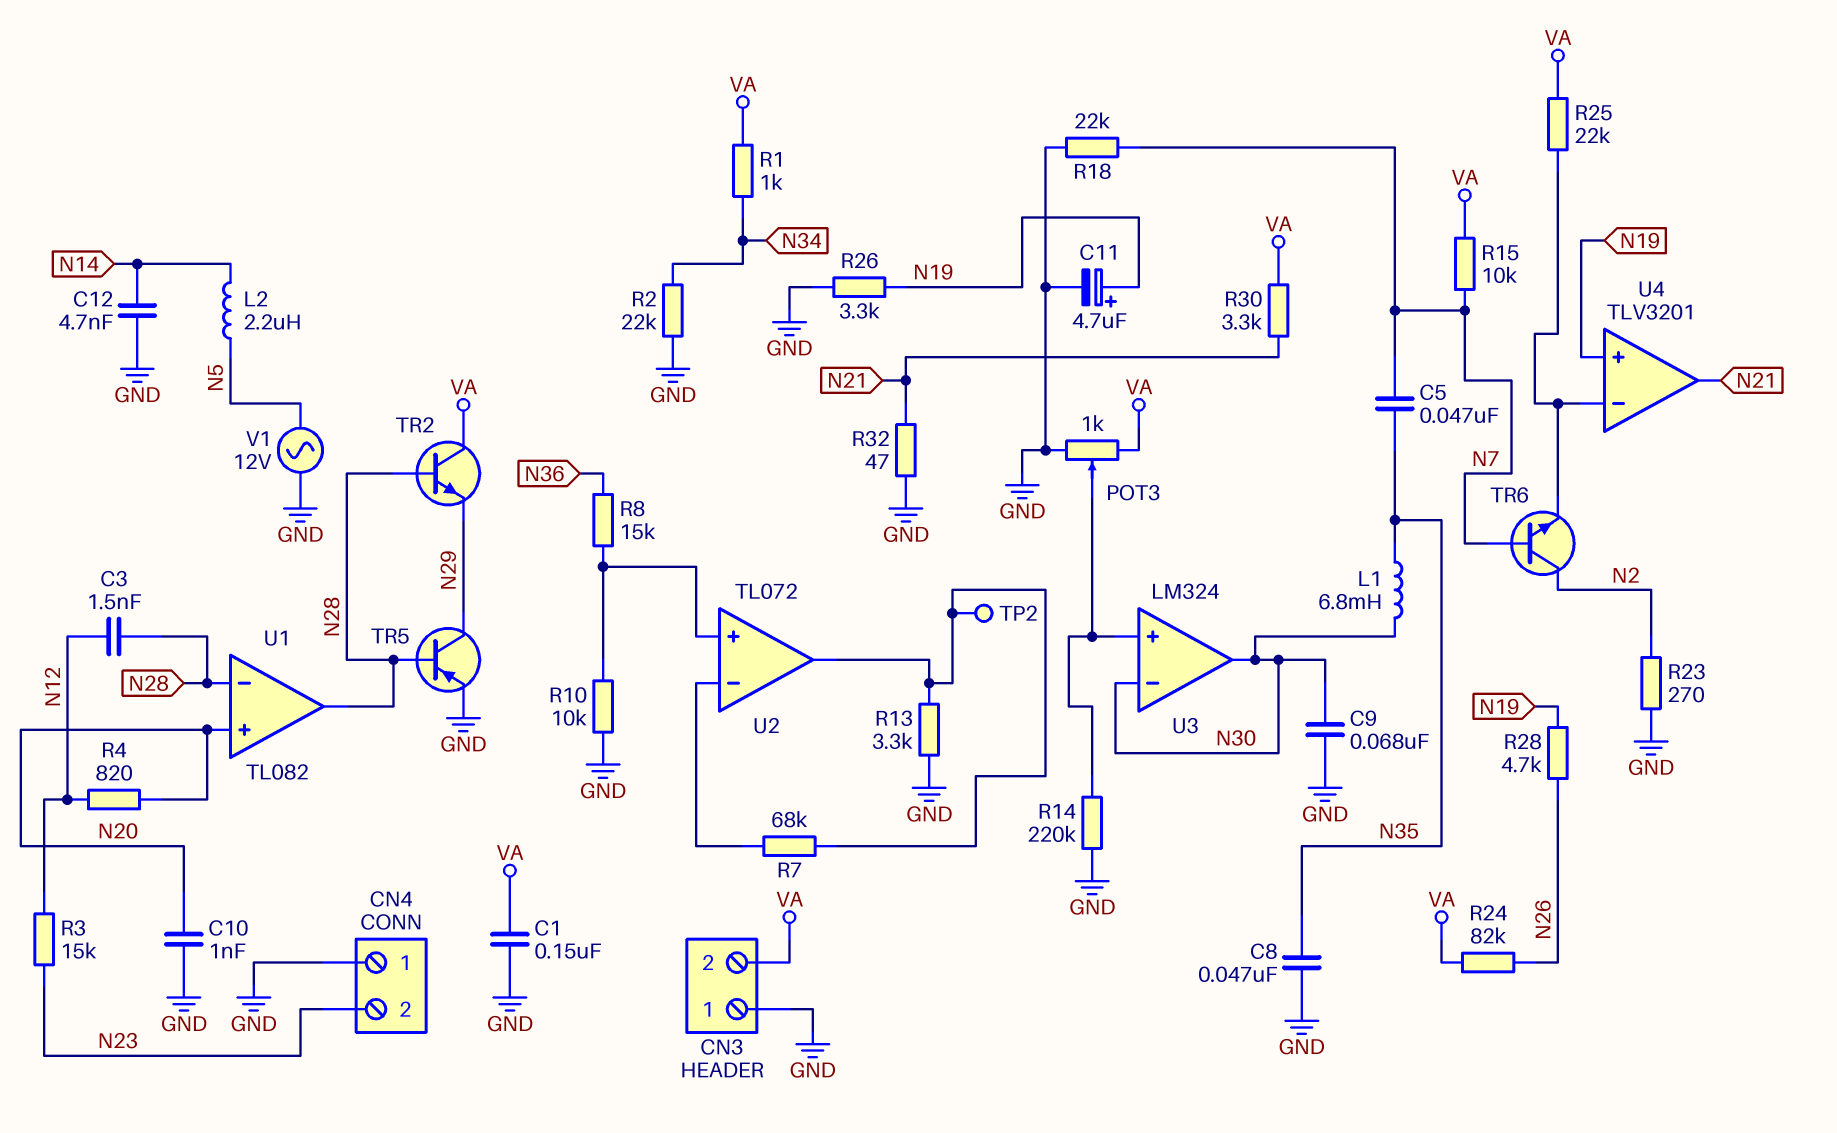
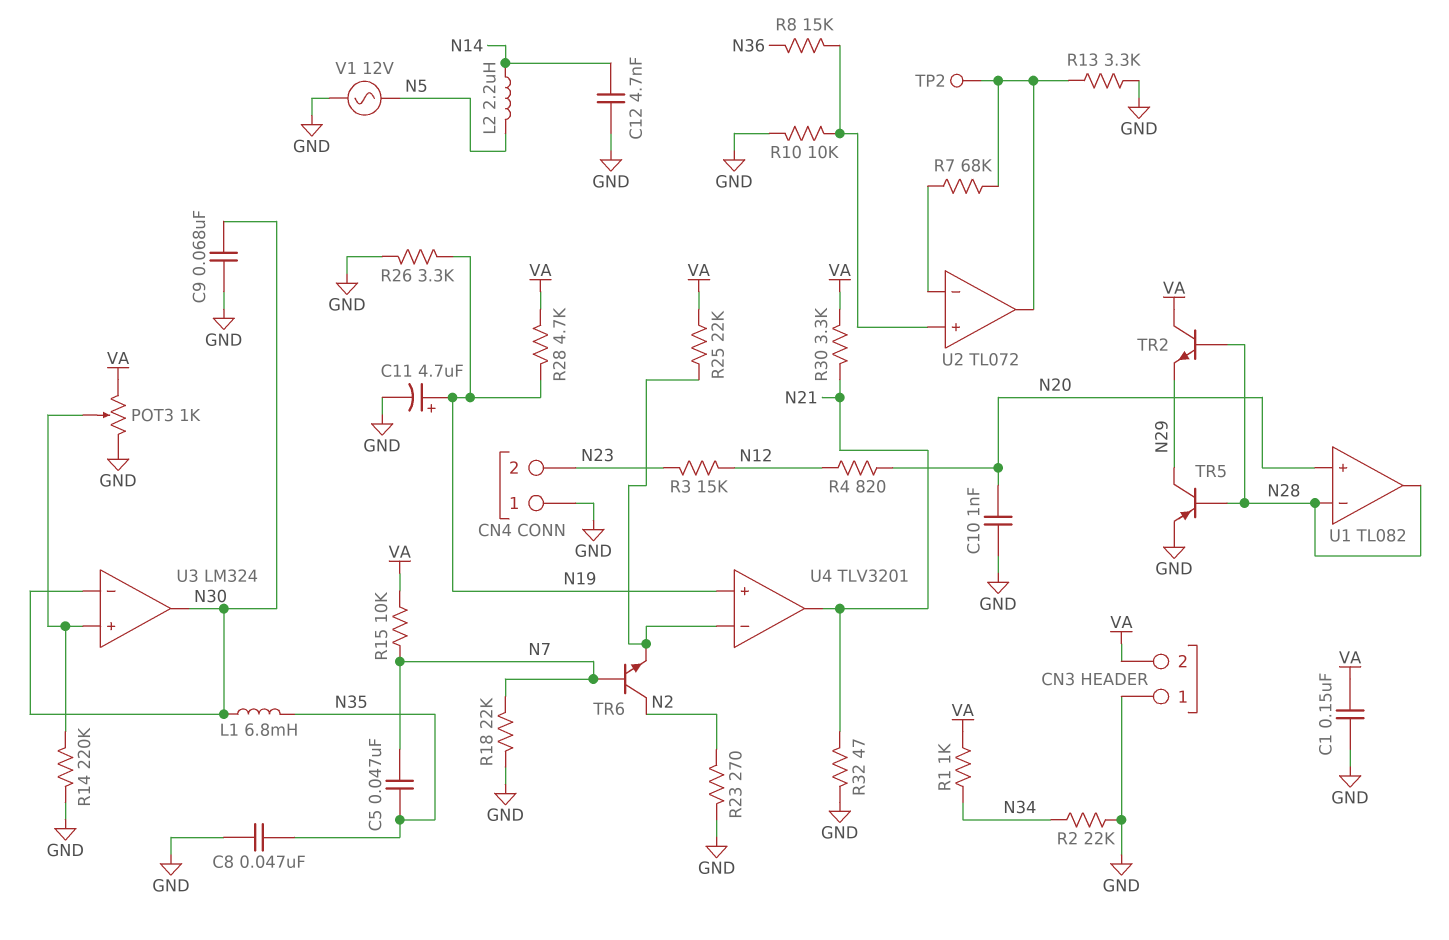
C3: 1.5nF (N12, N28) -> none
R24: 82k (N26, VA) -> none
R28: 4.7k (N19, N26) -> 4.7k (N19, VA)

